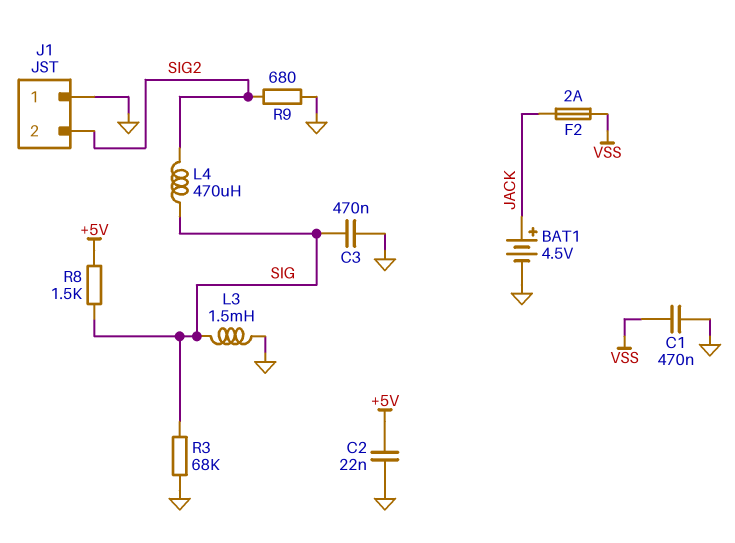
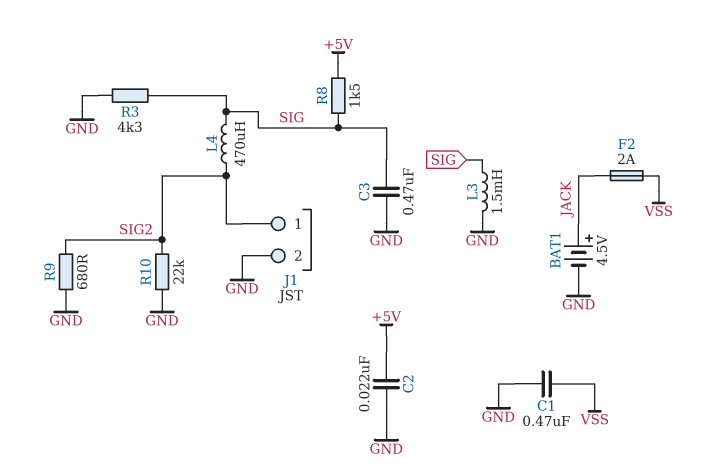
J1 pin 1: GND -> SIG2
J1 pin 2: SIG2 -> GND
R3: 68k (GND, SIG) -> 4.3k (GND, SIG)
R10: none -> 22k (GND, SIG2)

